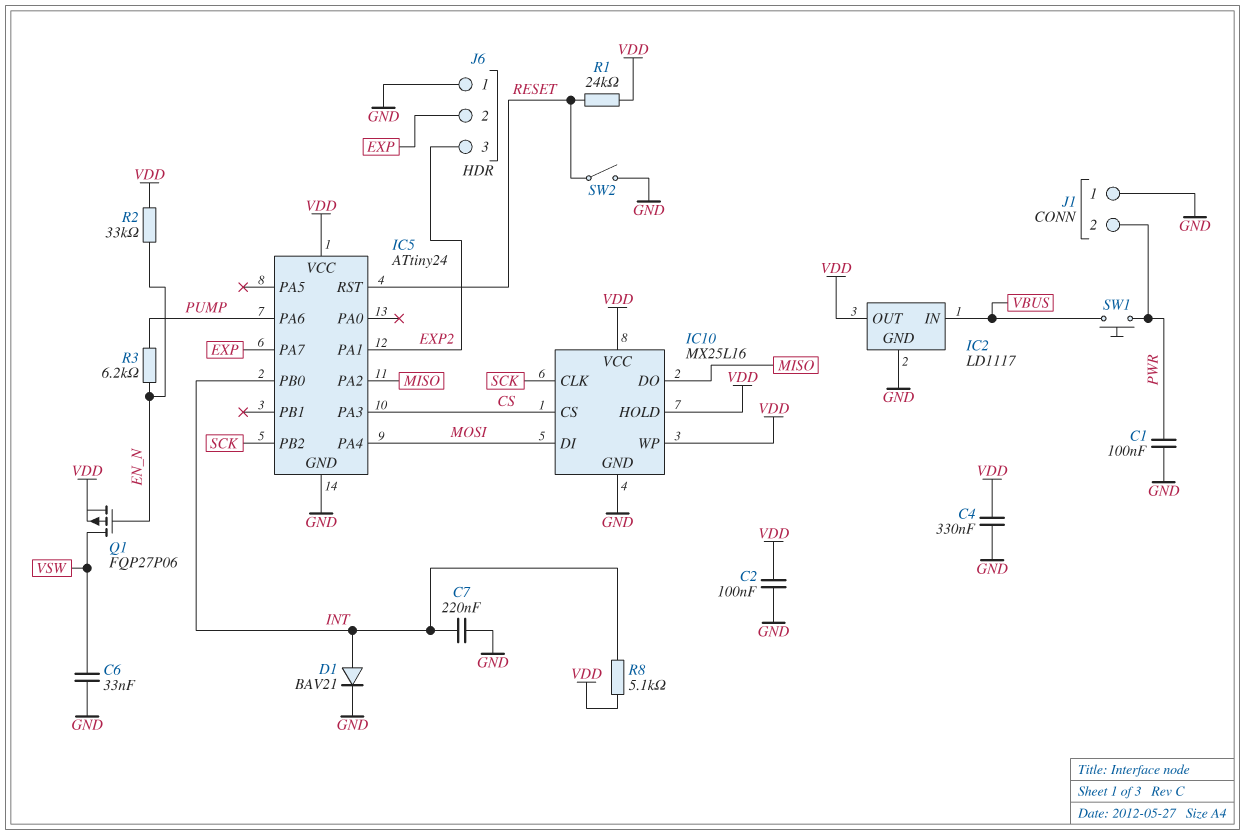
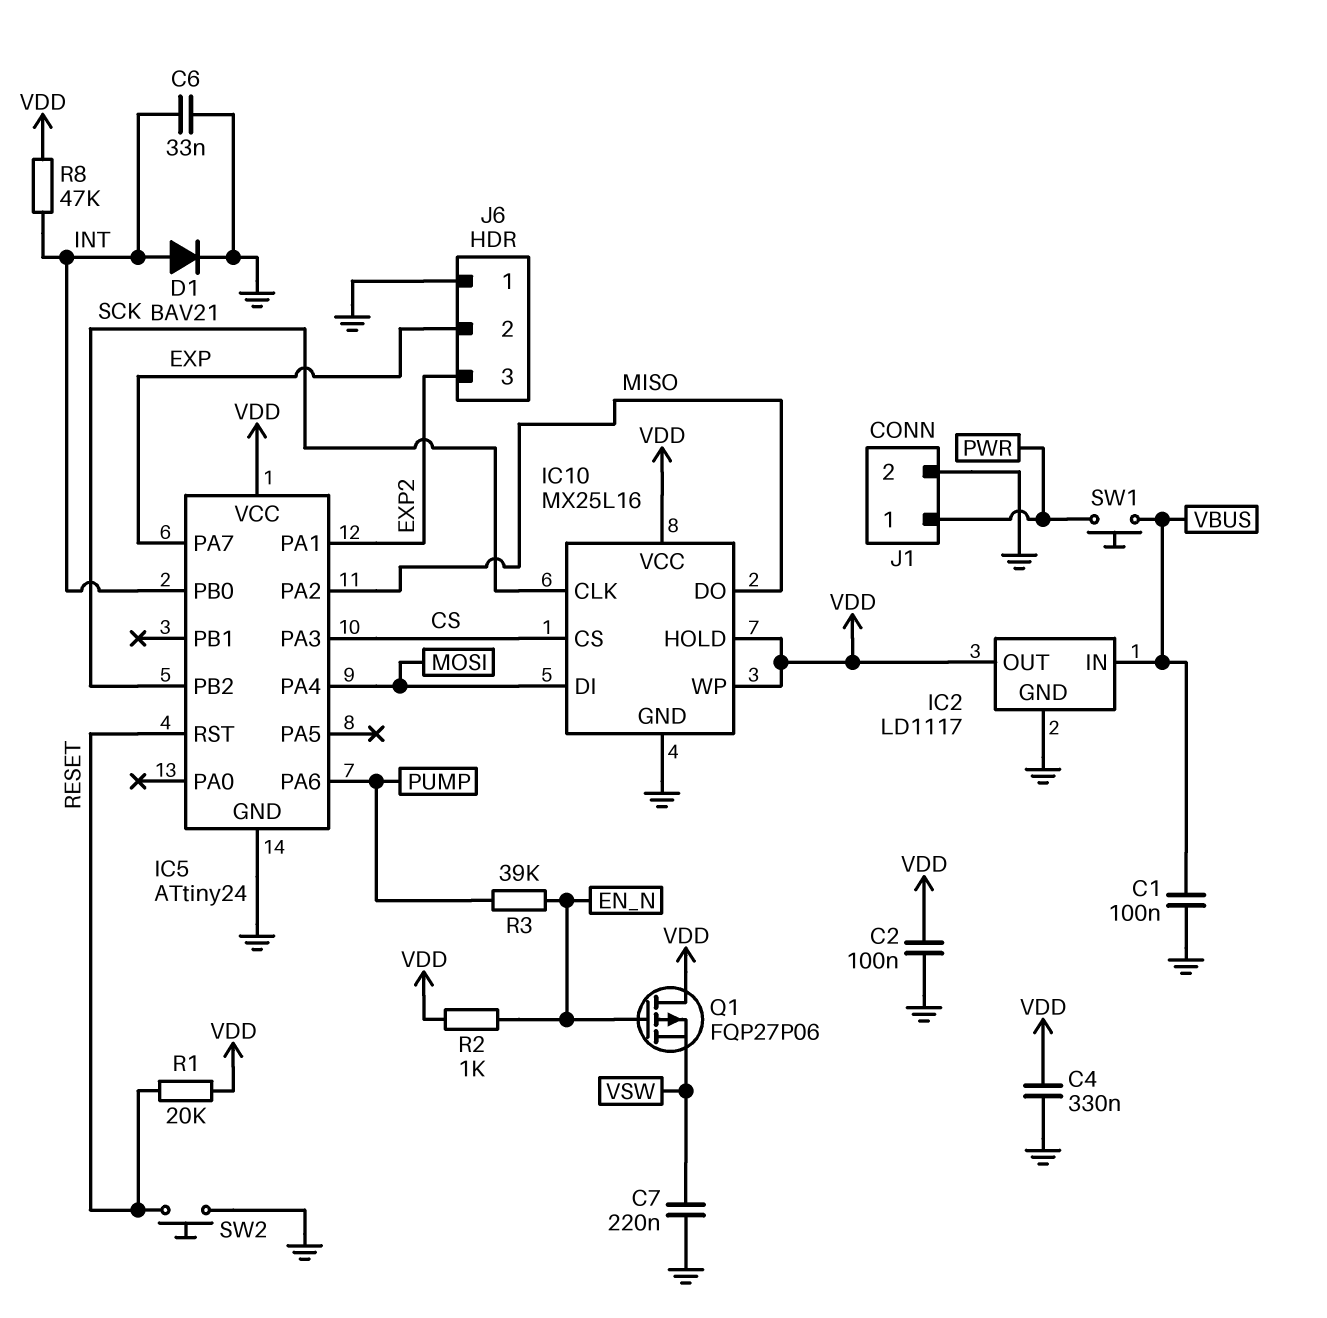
C1: 100nF (GND, PWR) -> 100nF (GND, VBUS)
C6: 33nF (GND, VSW) -> 33nF (GND, INT)
C7: 220nF (GND, INT) -> 220nF (GND, VSW)
J1 pin 1: GND -> PWR
J1 pin 2: PWR -> GND
Q1: PMOS FQP27P06 (G EN_N, D VSW, S VDD) -> PMOS FQP27P06 (G EN_N, D VDD, S VSW)
R1: 24k (RESET, VDD) -> 20k (RESET, VDD)
R2: 33k (EN_N, VDD) -> 1k (EN_N, VDD)
R3: 6.2k (EN_N, PUMP) -> 39k (EN_N, PUMP)
R8: 5.1k (INT, VDD) -> 47k (INT, VDD)
SW2: switch (GND, RESET) -> button (GND, RESET)

